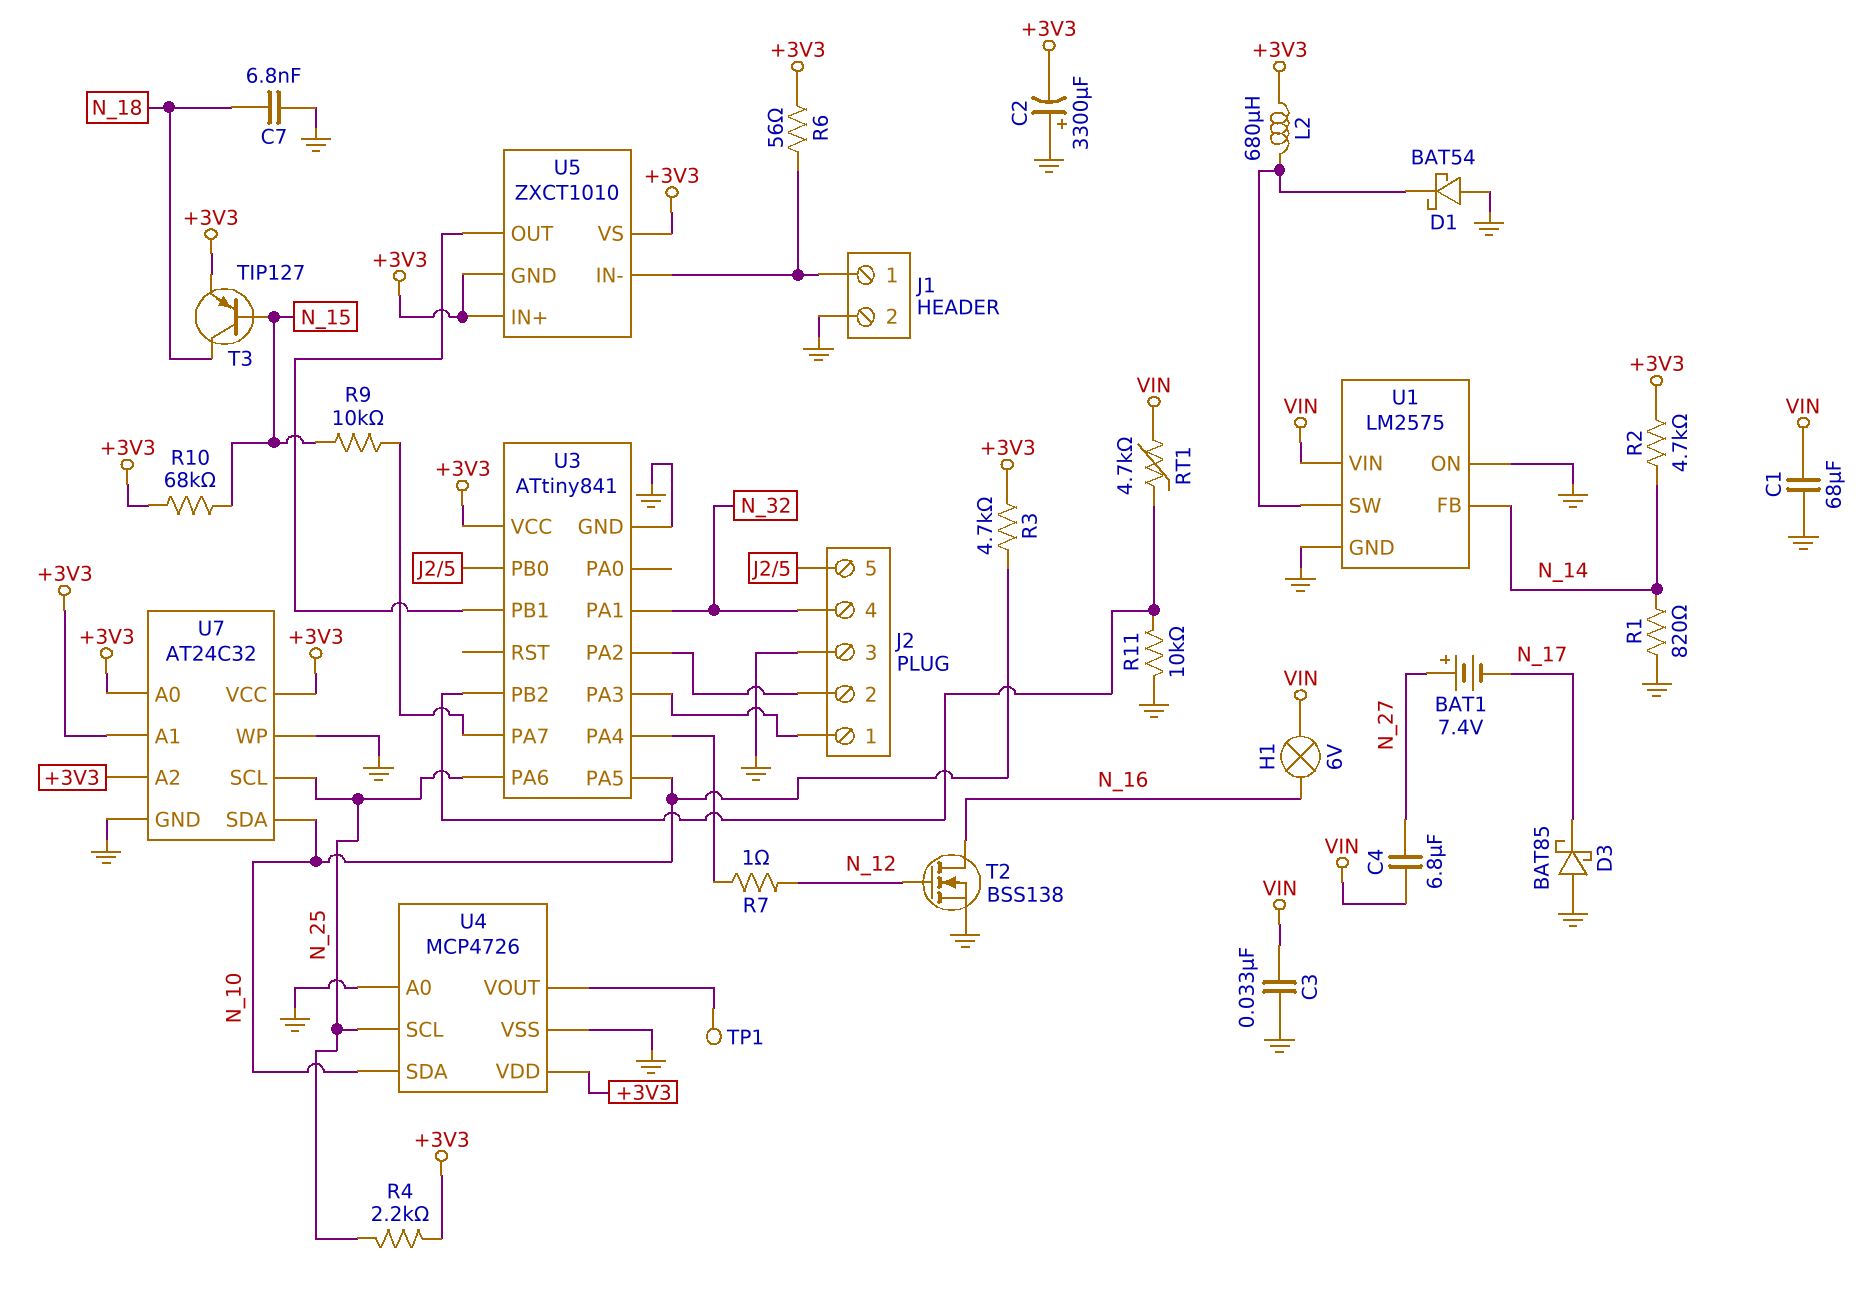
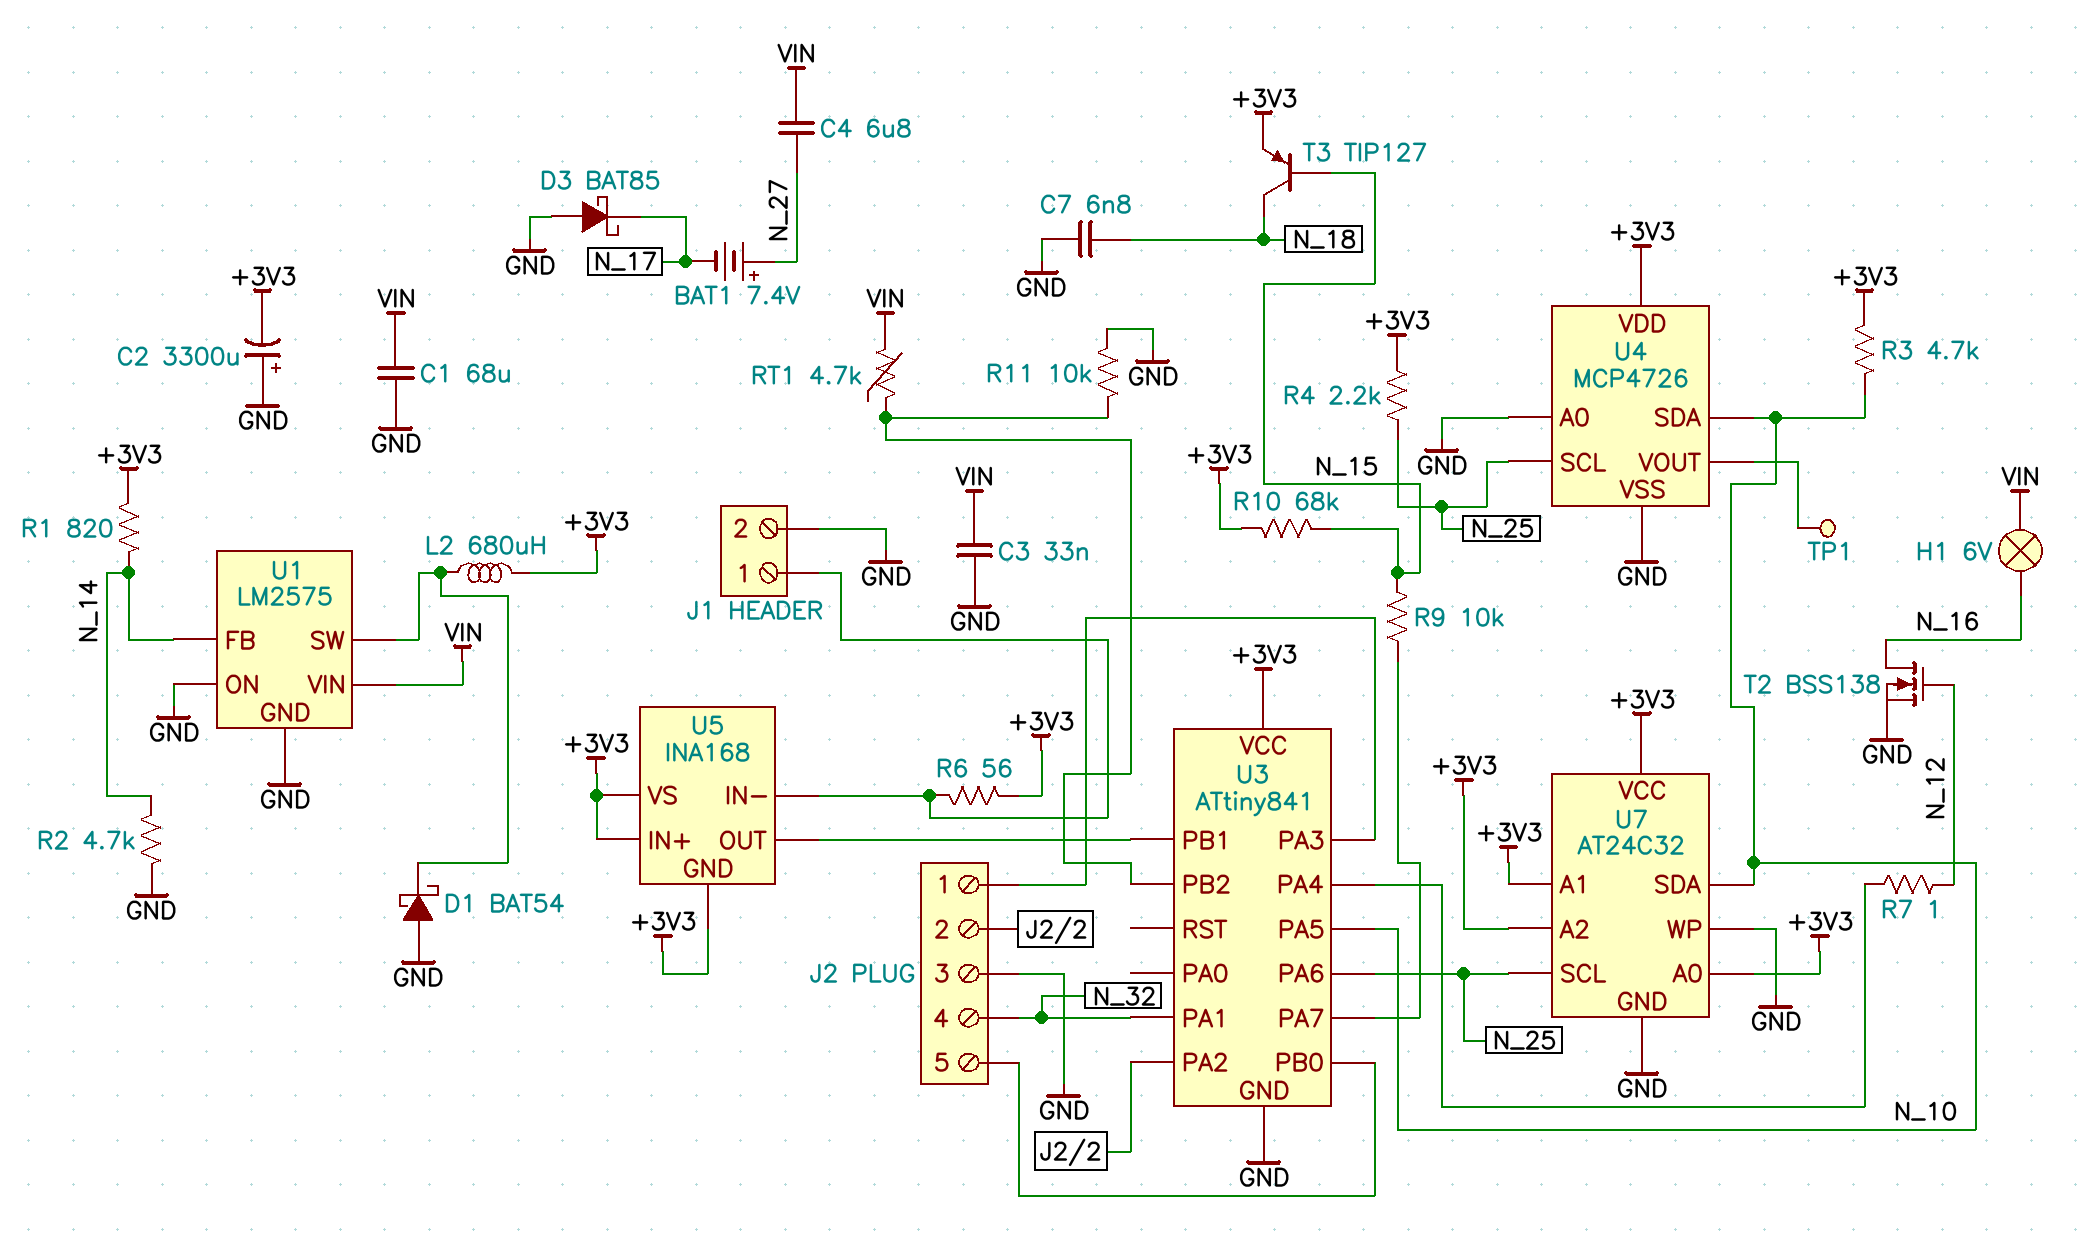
R1: 820 (GND, N_14) -> 820 (+3V3, N_14)
R2: 4.7k (+3V3, N_14) -> 4.7k (GND, N_14)
U5: ZXCT1010 -> INA168

